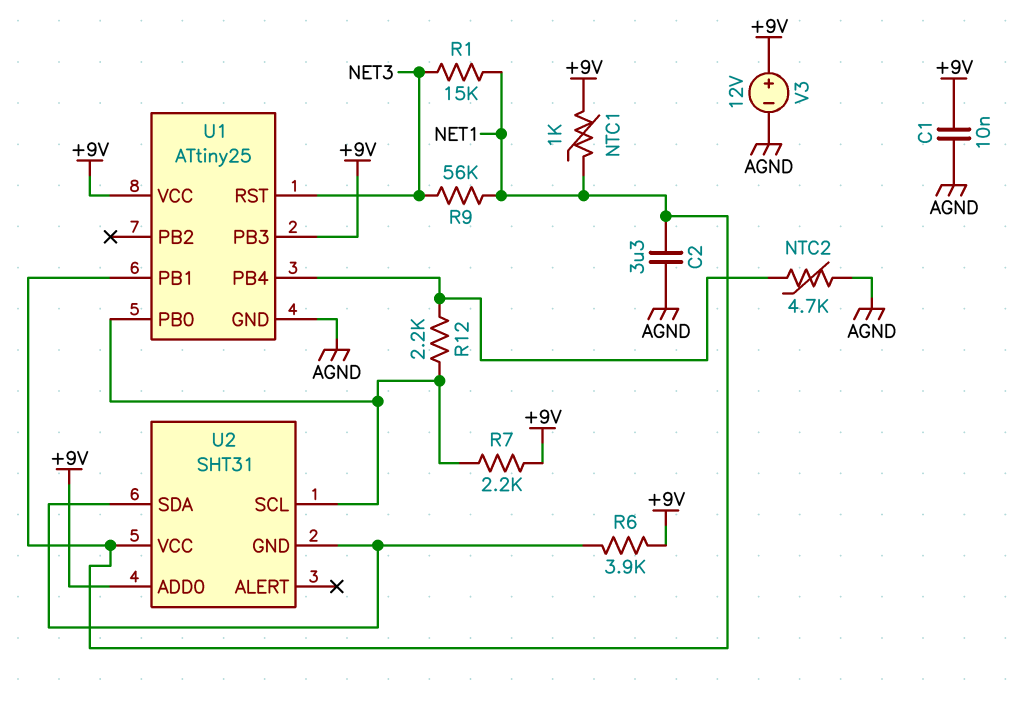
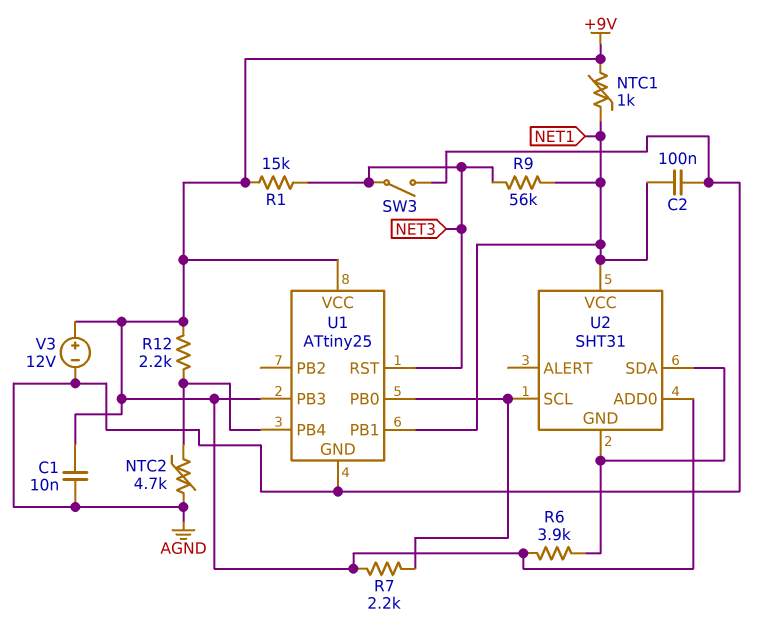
C2: 3.3uF (AGND, NET1) -> 100nF (AGND, NET1)
R1: 15k (NET1, NET3) -> 15k (+9V, NET3)
R12: 2.2k (U1/PB0, U1/PB4) -> 2.2k (+9V, U1/PB4)
SW3: none -> switch (AGND, NET3)

